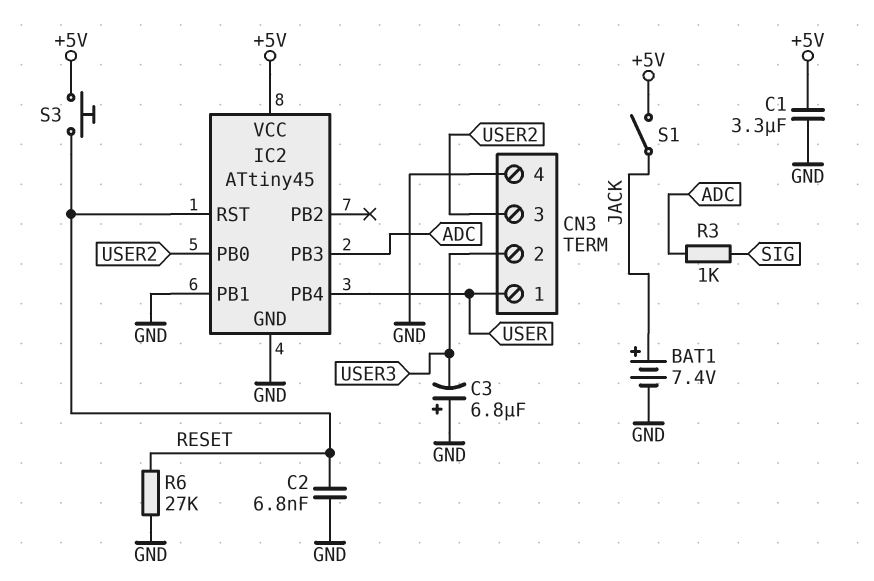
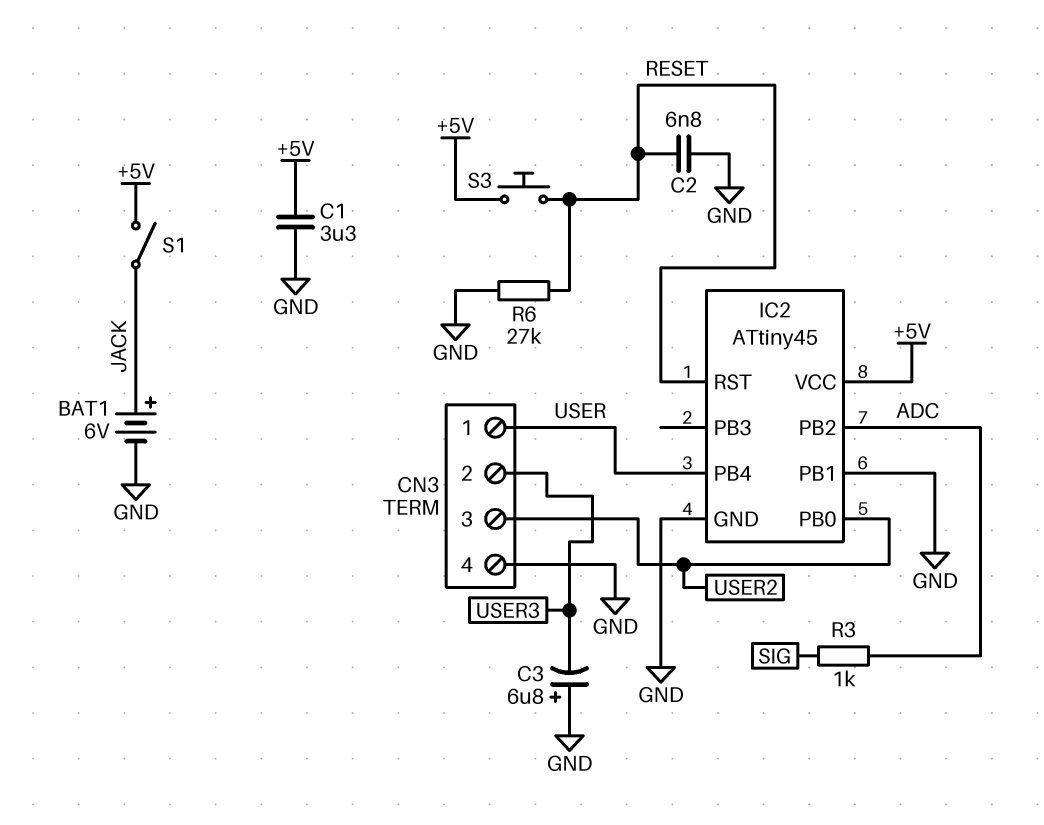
BAT1: 7.4V (plus JACK, minus GND) -> 6V (plus JACK, minus GND)
IC2 pin PB2: none -> ADC
IC2 pin PB3: ADC -> none

